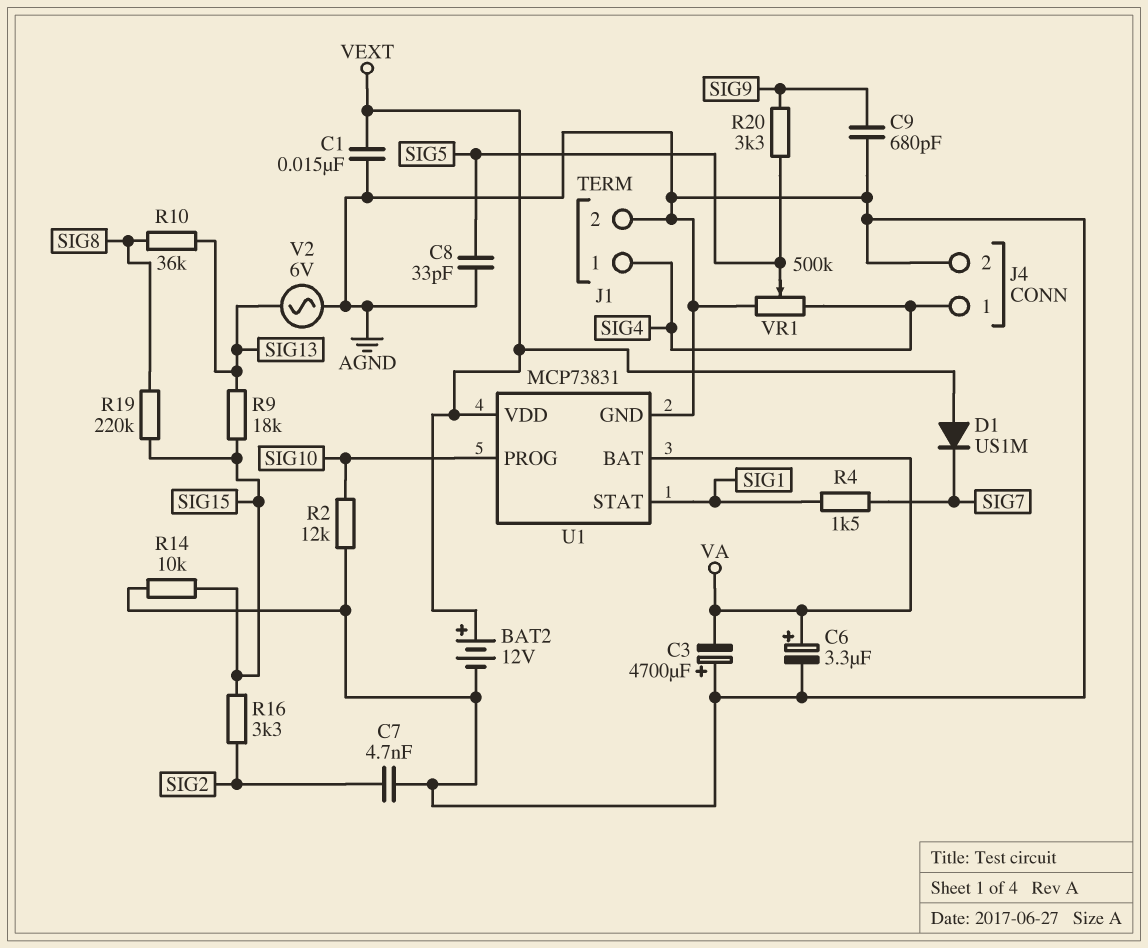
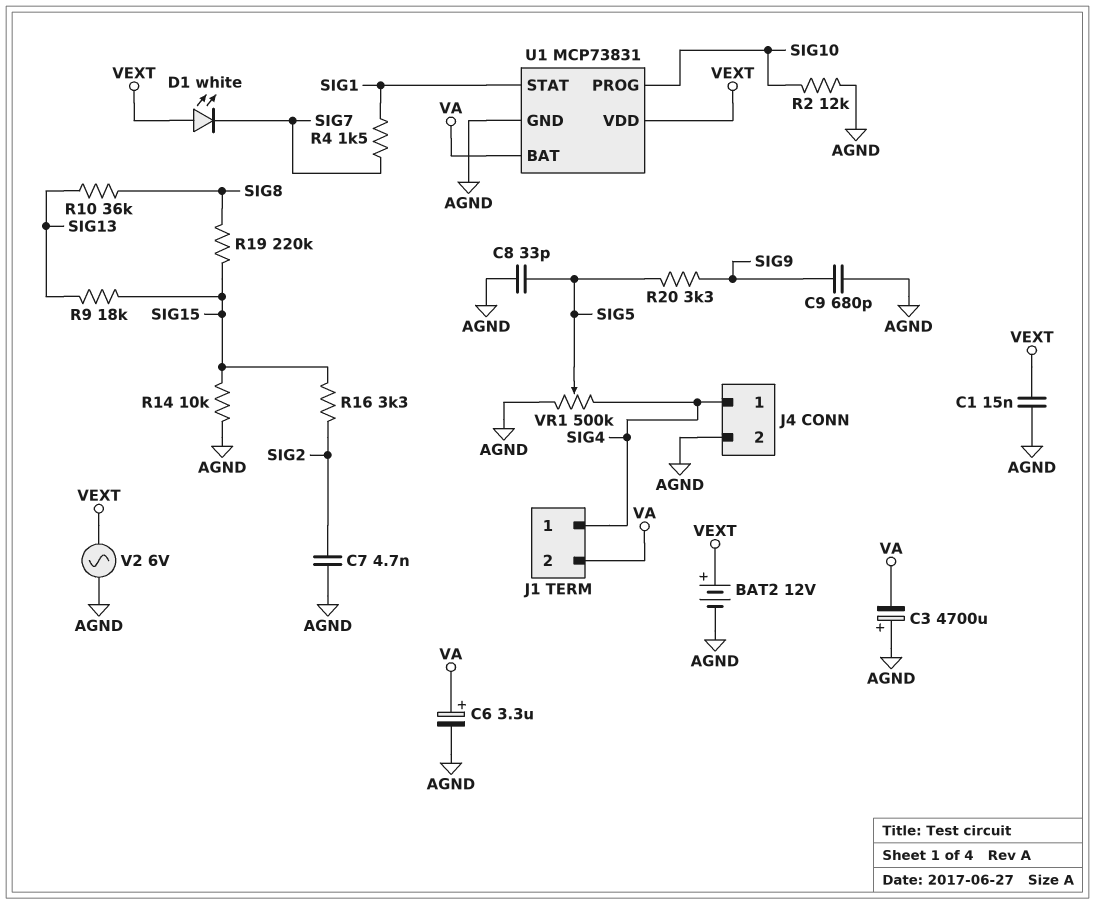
D1: diode US1M (A VEXT, K SIG7) -> LED white (A VEXT, K SIG7)
J1 pin 2: AGND -> VA
V2: AC 6V (AGND, SIG13) -> AC 6V (AGND, VEXT)

